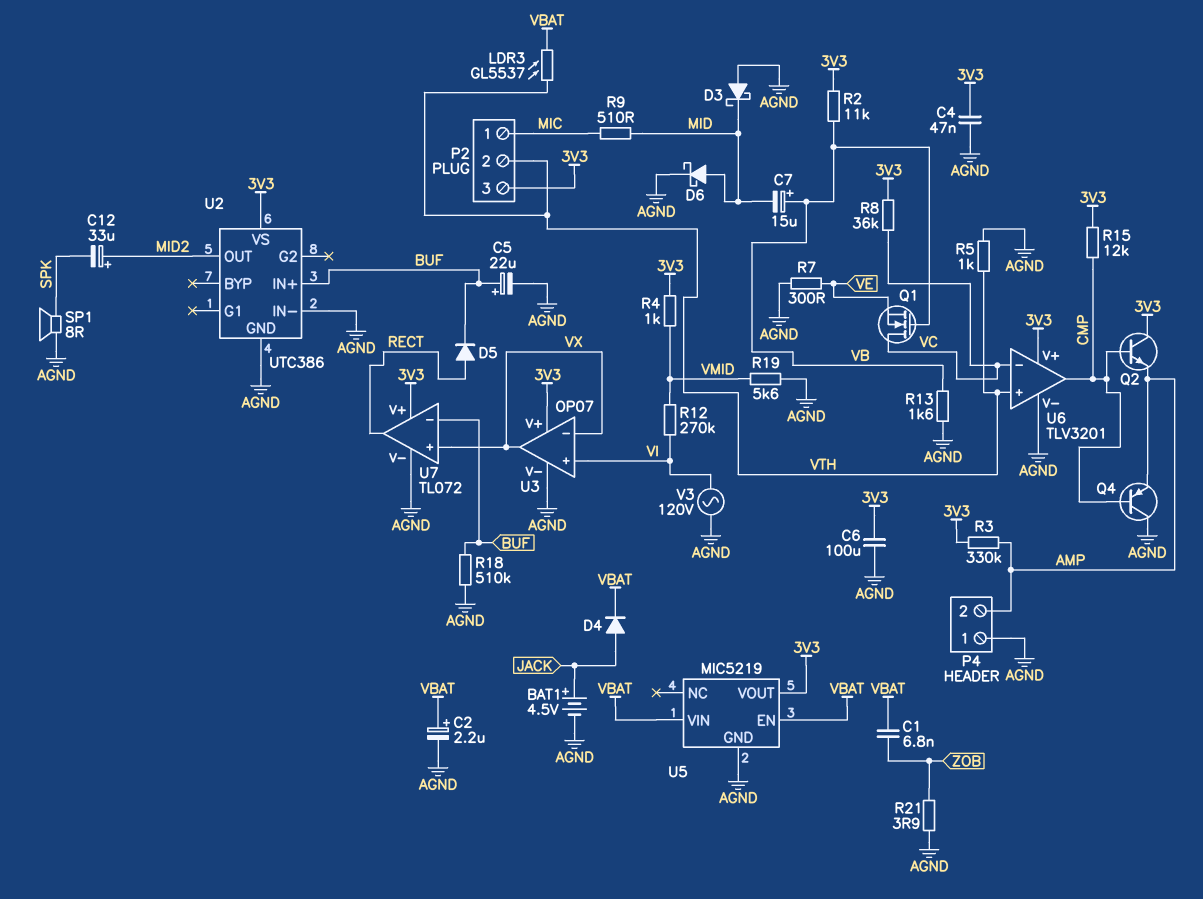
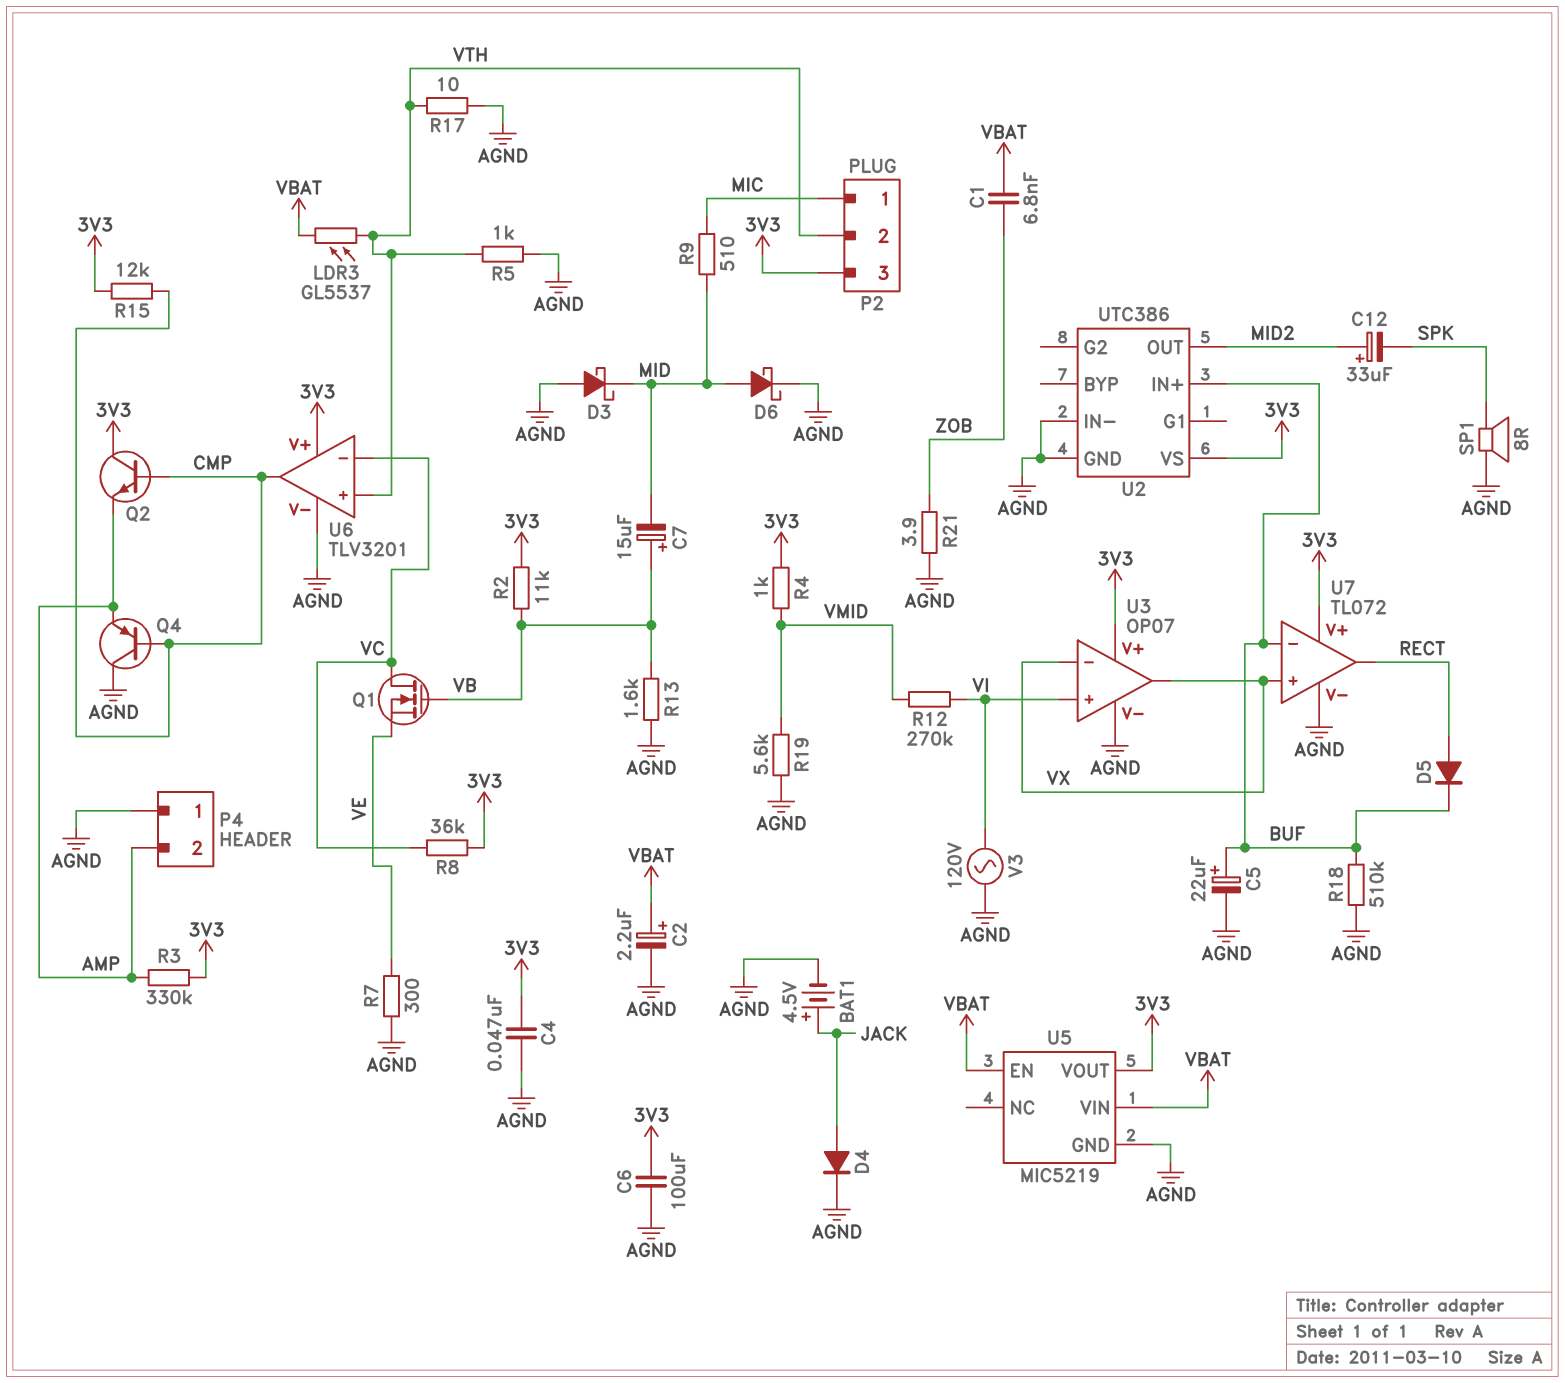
D4: diode (A JACK, K VBAT) -> diode (A JACK, K AGND)
R17: none -> 10 (AGND, VTH)

